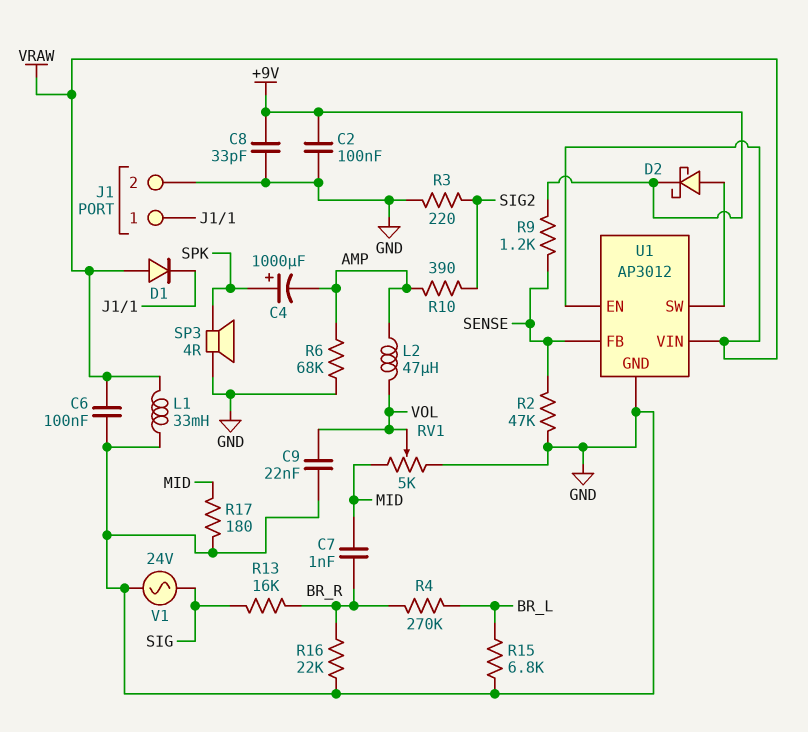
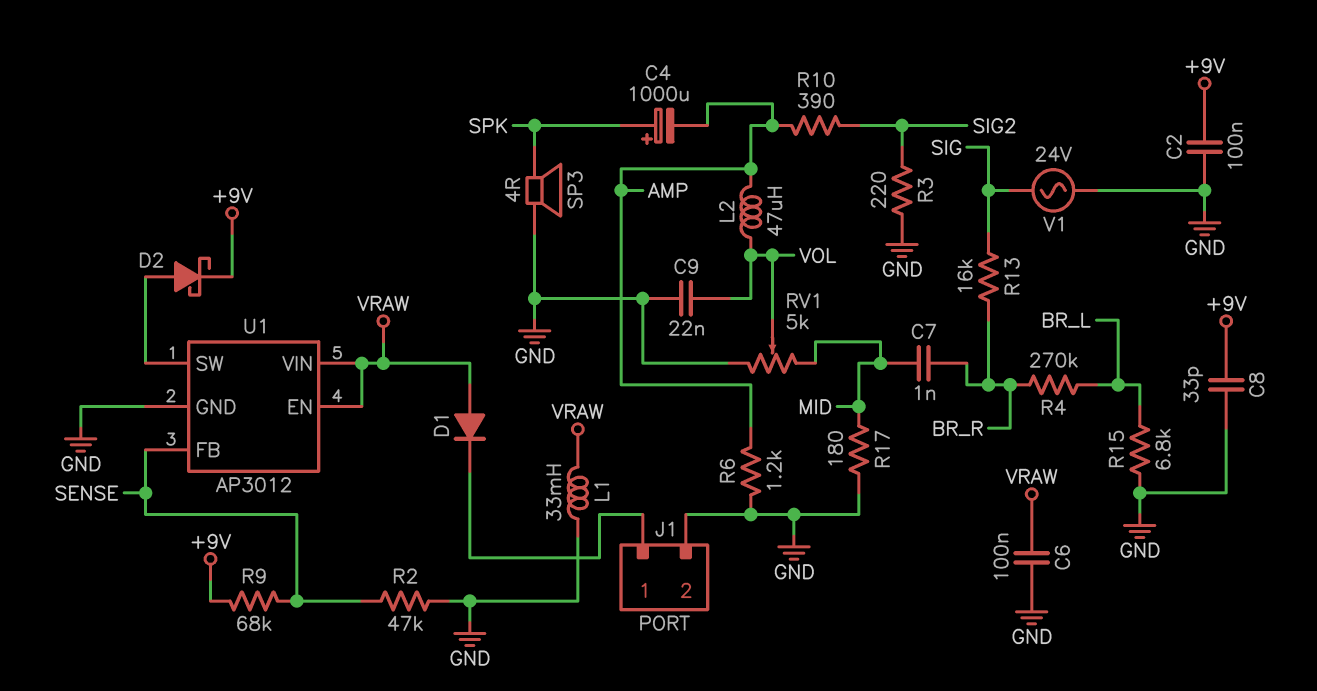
R6: 68k (AMP, GND) -> 1.2k (AMP, GND)
R9: 1.2k (+9V, SENSE) -> 68k (+9V, SENSE)
R16: 22k (BR_R, GND) -> none

